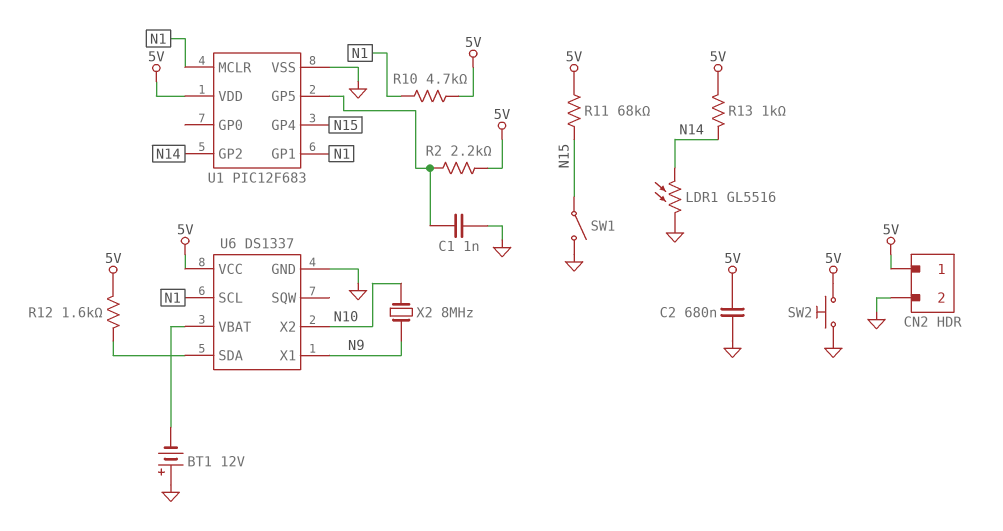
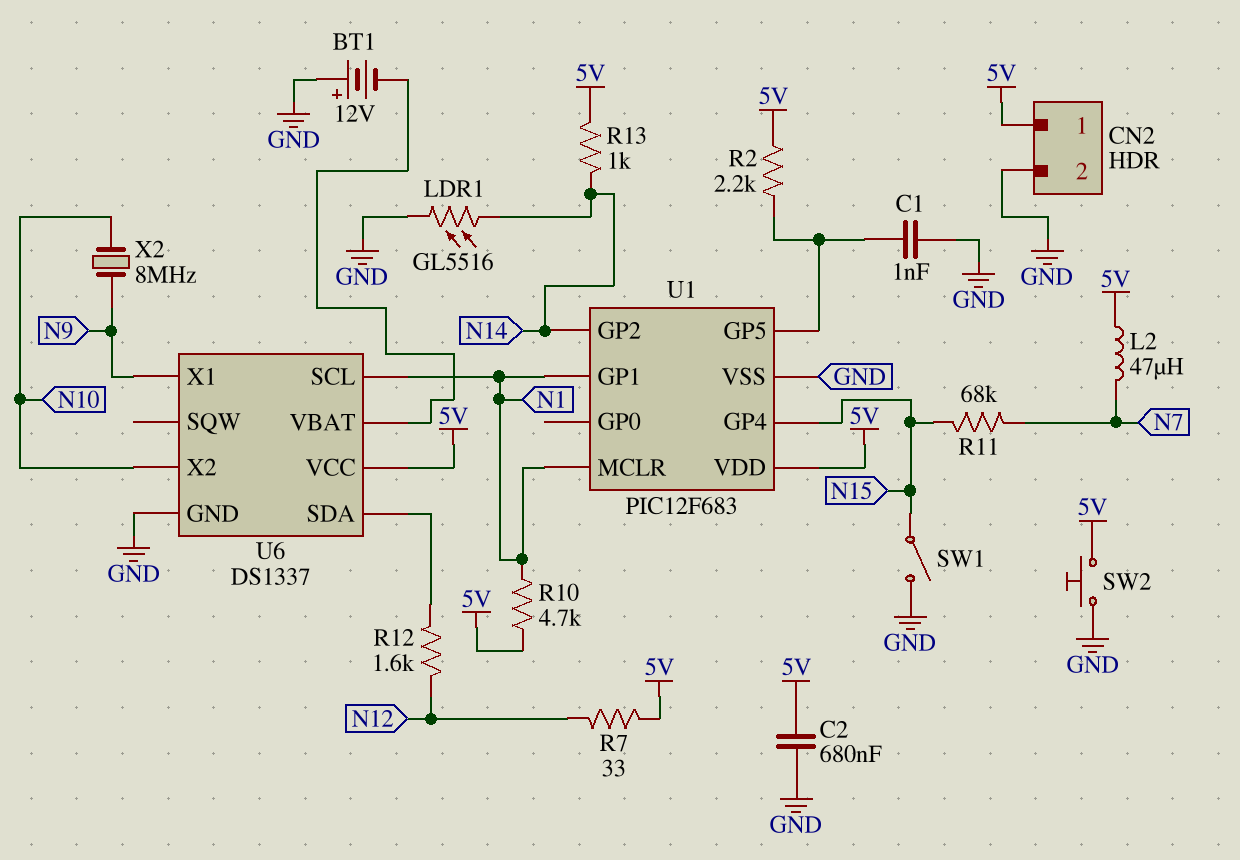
L2: none -> 47uH (5V, N7)
R7: none -> 33 (5V, N12)
R11: 68k (5V, N15) -> 68k (N7, N15)
R12: 1.6k (5V, U6/SDA) -> 1.6k (N12, U6/SDA)

